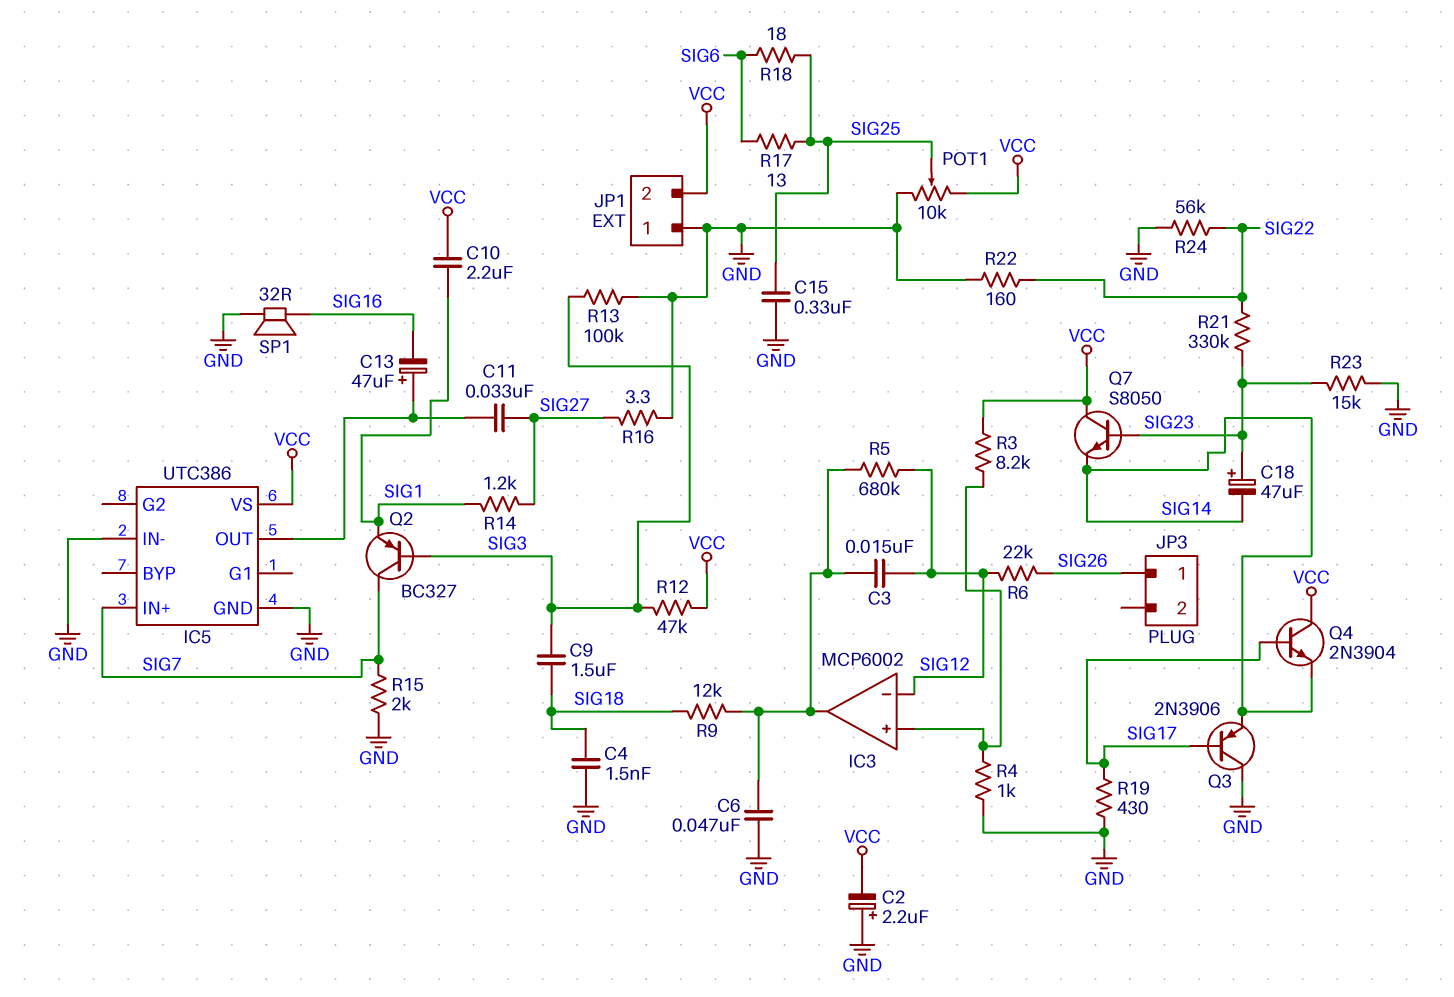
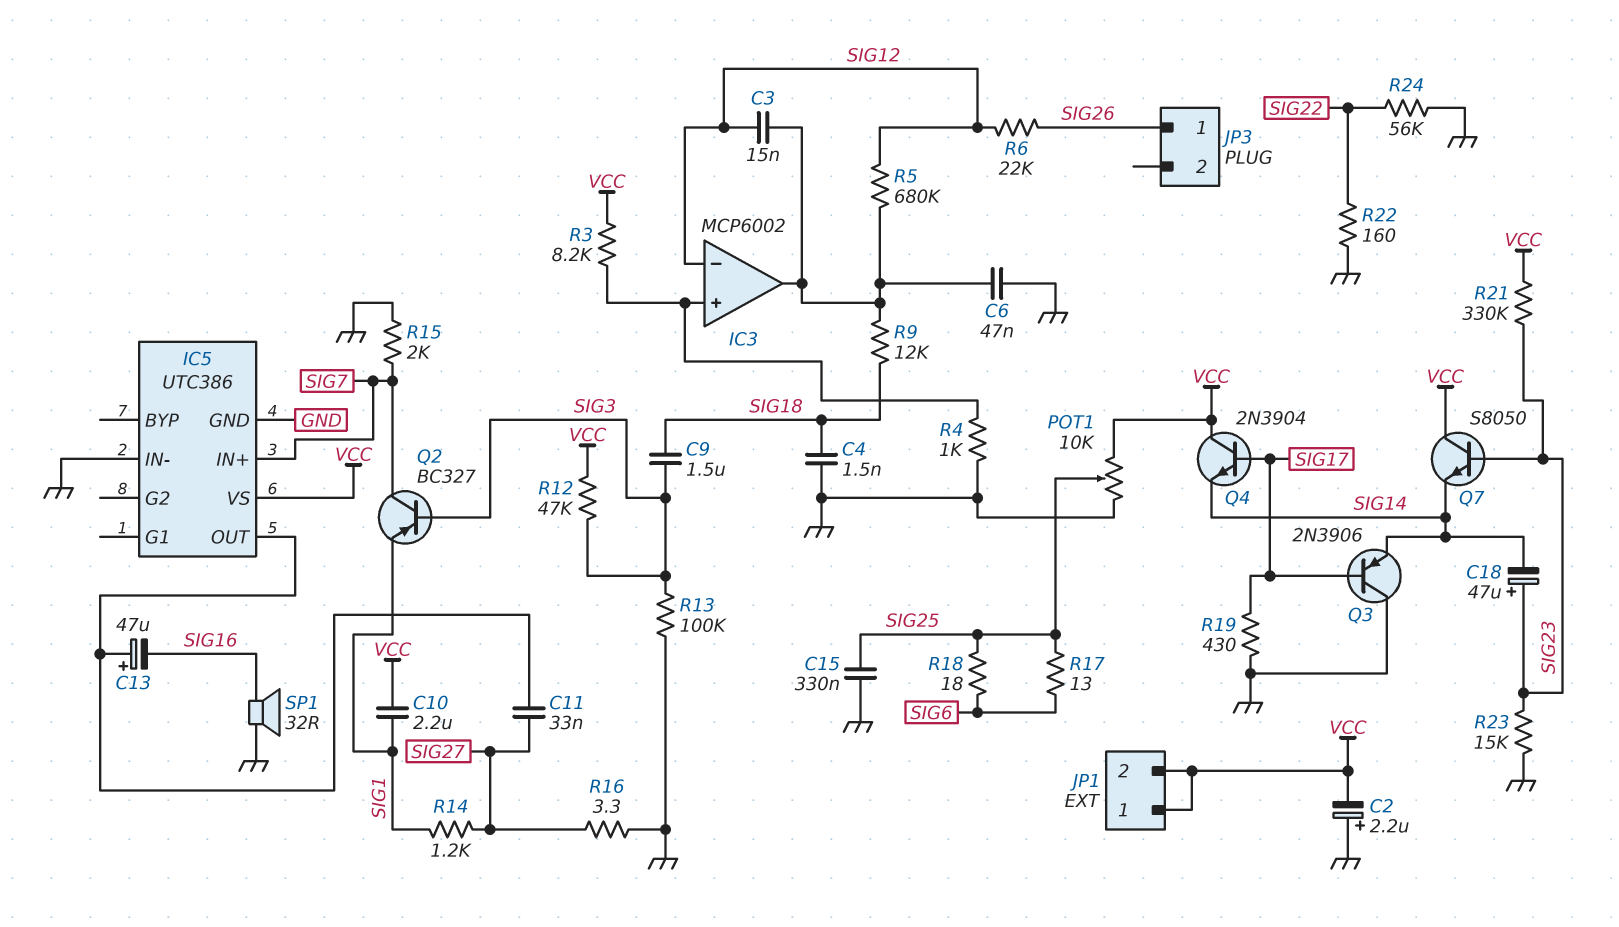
JP1 pin 1: GND -> VCC
R21: 330k (SIG22, SIG23) -> 330k (SIG23, VCC)

